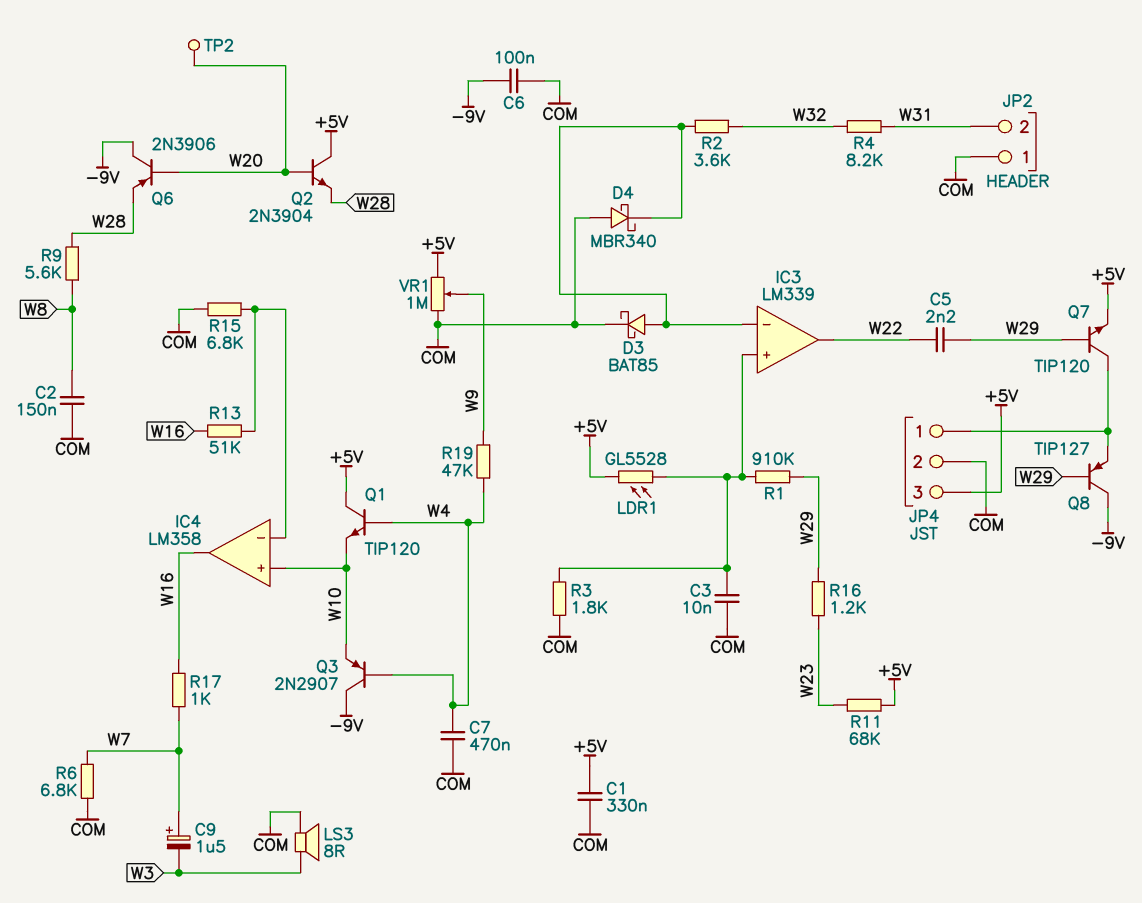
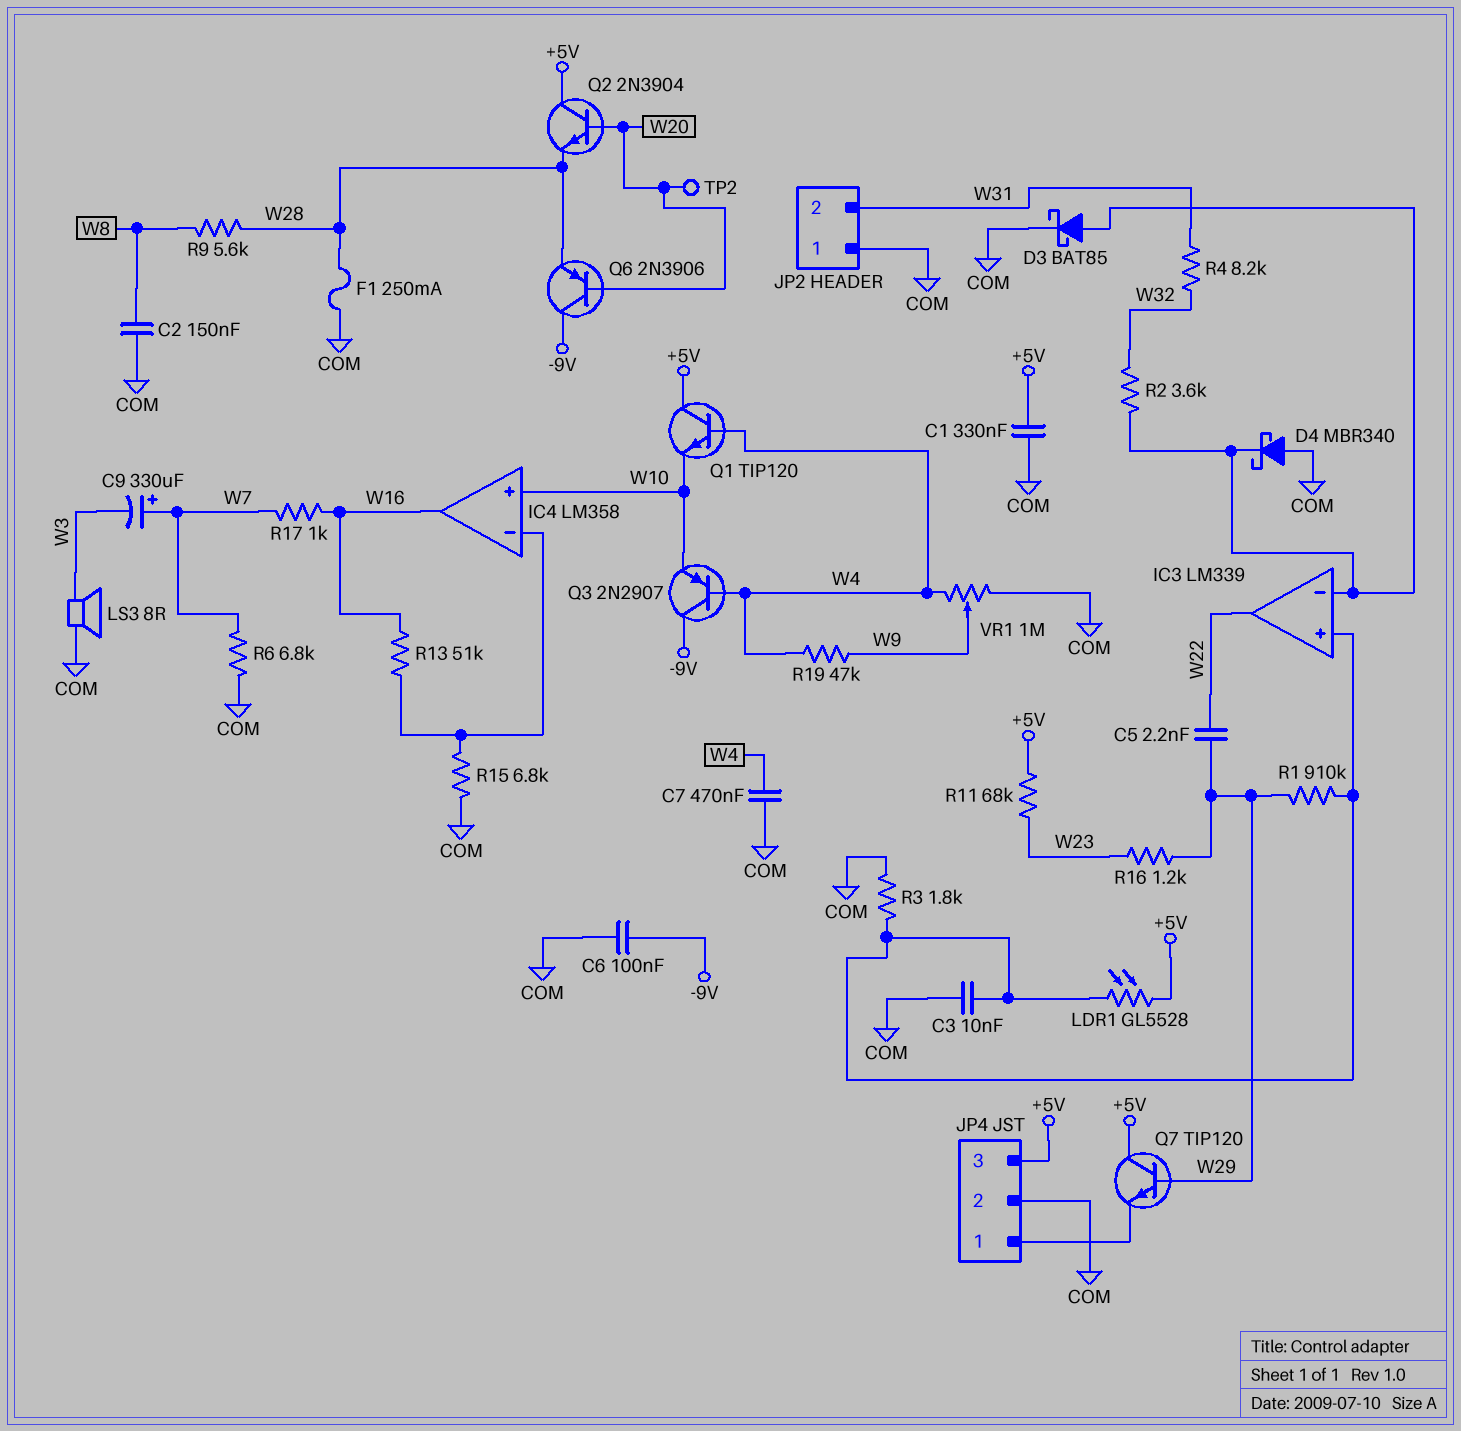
C9: 1.5uF (plus W7, minus W3) -> 330uF (plus W7, minus W3)
F1: none -> 250mA (COM, W28)
Q7: NPN TIP120 (B W29, C JP4/1, E +5V) -> NPN TIP120 (B W29, C +5V, E JP4/1)
Q8: PNP TIP127 (B W29, C -9V, E JP4/1) -> none
VR1: 1M (+5V, COM, wiper W9) -> 1M (COM, W4, wiper W9)

